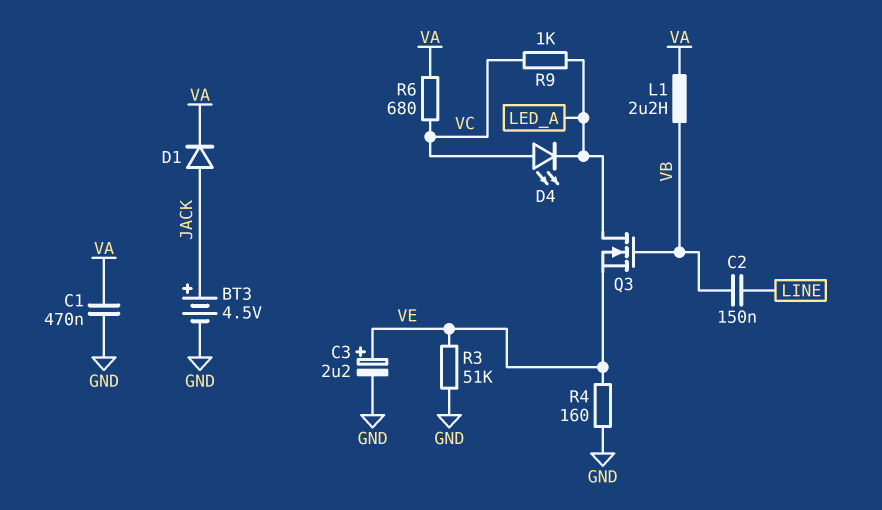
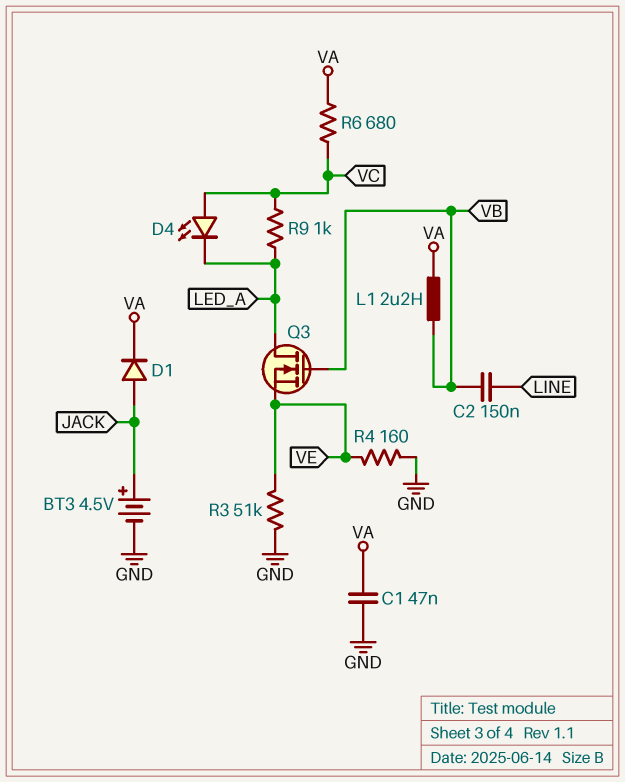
C1: 470nF (GND, VA) -> 47nF (GND, VA)
C3: 2.2uF (plus VE, minus GND) -> none

